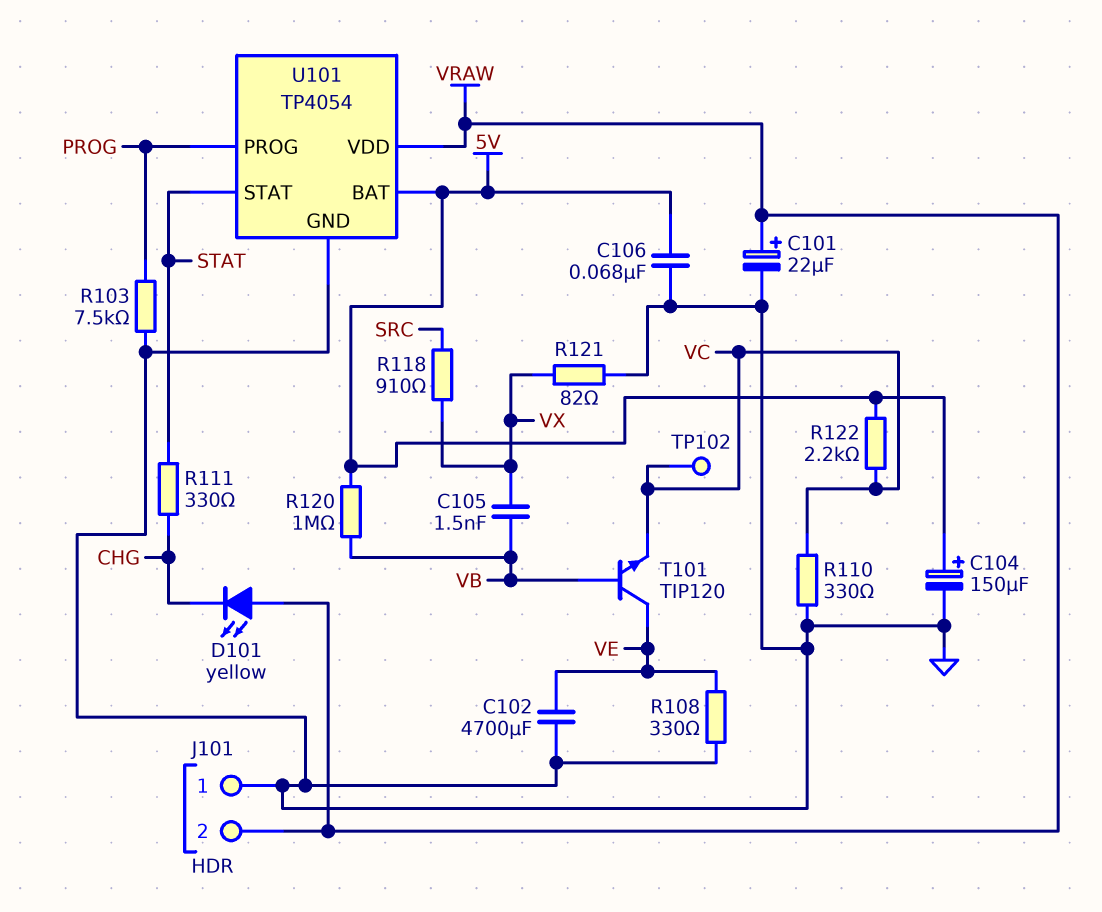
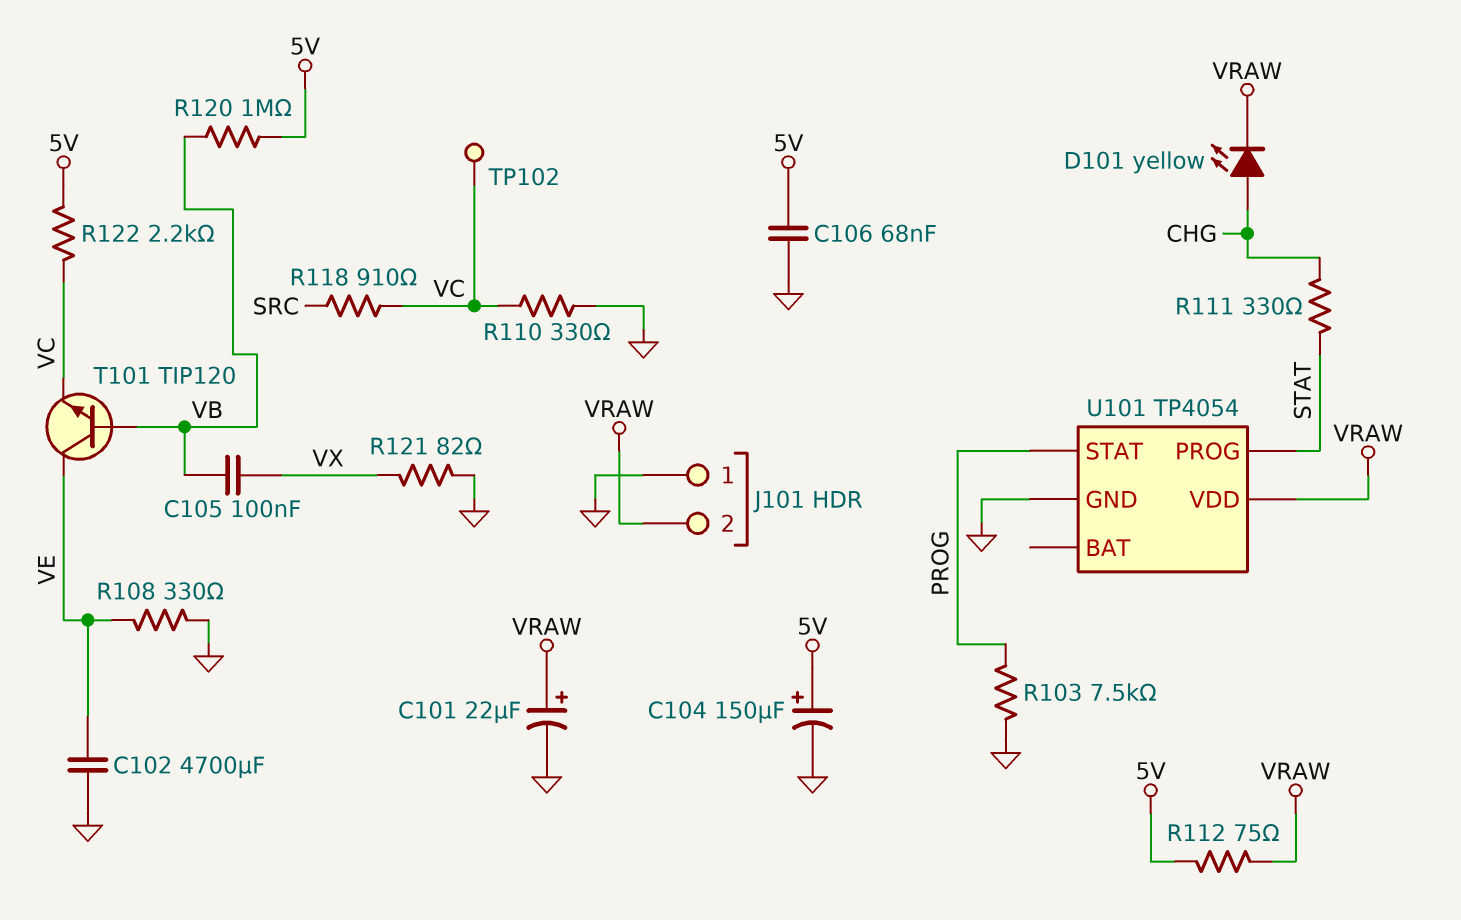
C105: 1.5nF (VB, VX) -> 100nF (VB, VX)
D101: LED yellow (A VRAW, K CHG) -> LED yellow (A CHG, K VRAW)
R112: none -> 75 (5V, VRAW)
R118: 910 (SRC, VX) -> 910 (SRC, VC)
U101 pin BAT: 5V -> none
U101 pin PROG: PROG -> STAT
U101 pin STAT: STAT -> PROG

